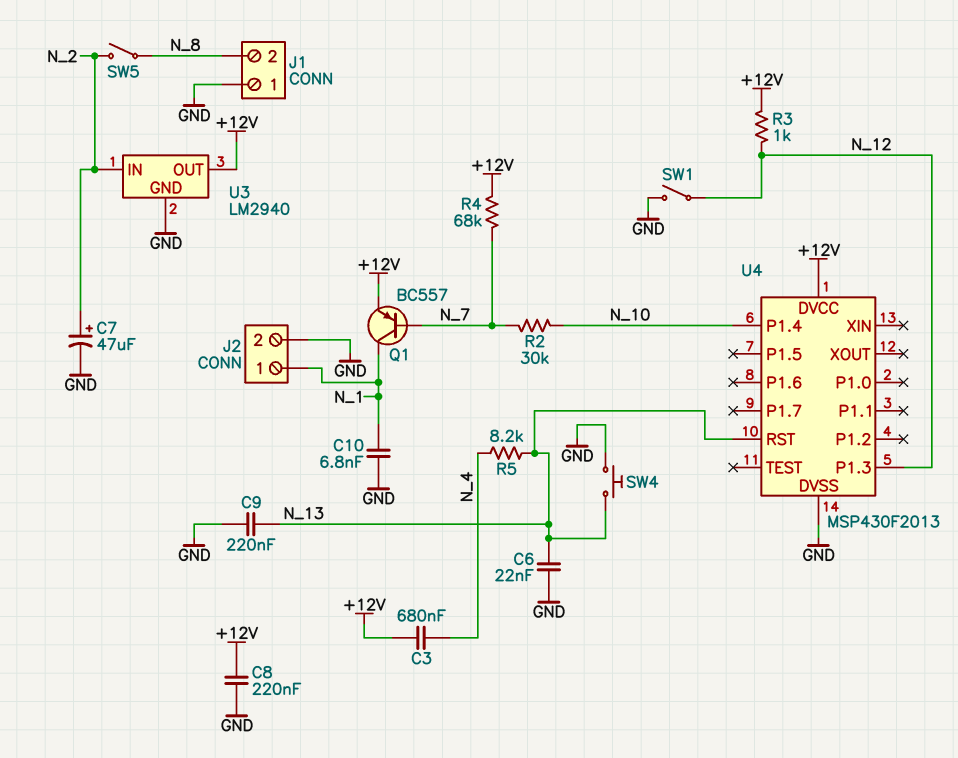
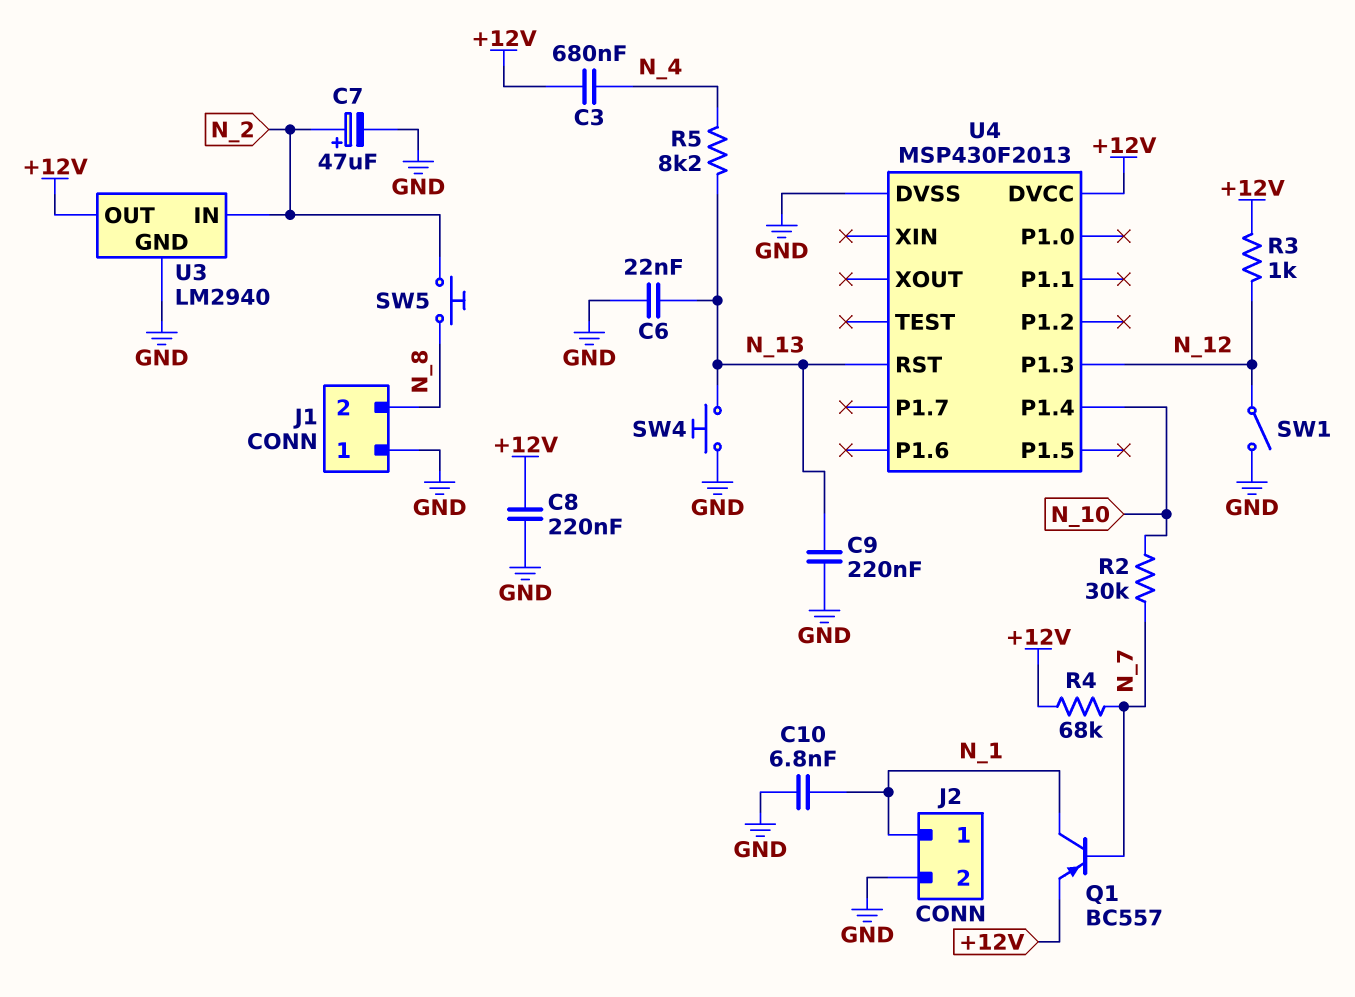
SW5: switch (N_2, N_8) -> button (N_2, N_8)

